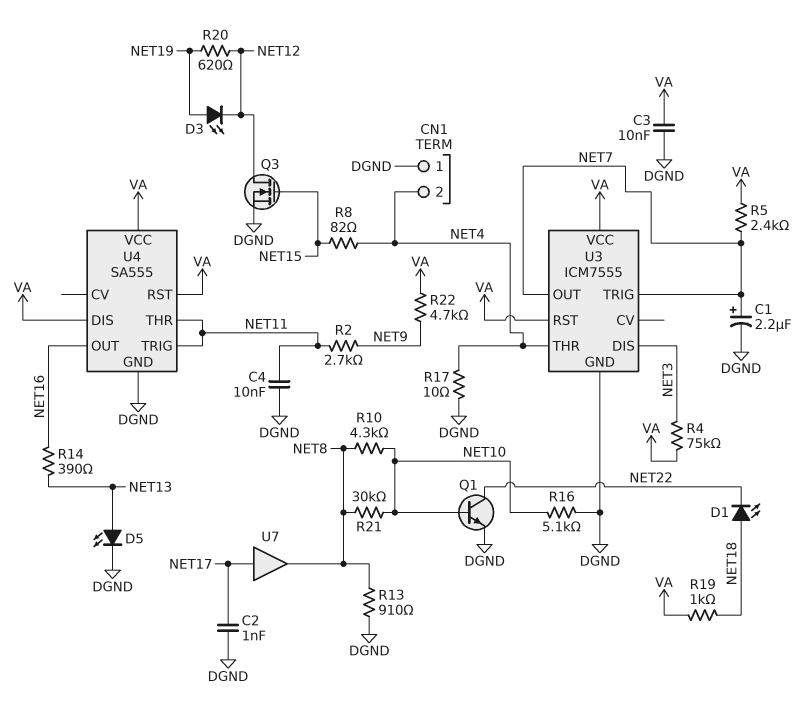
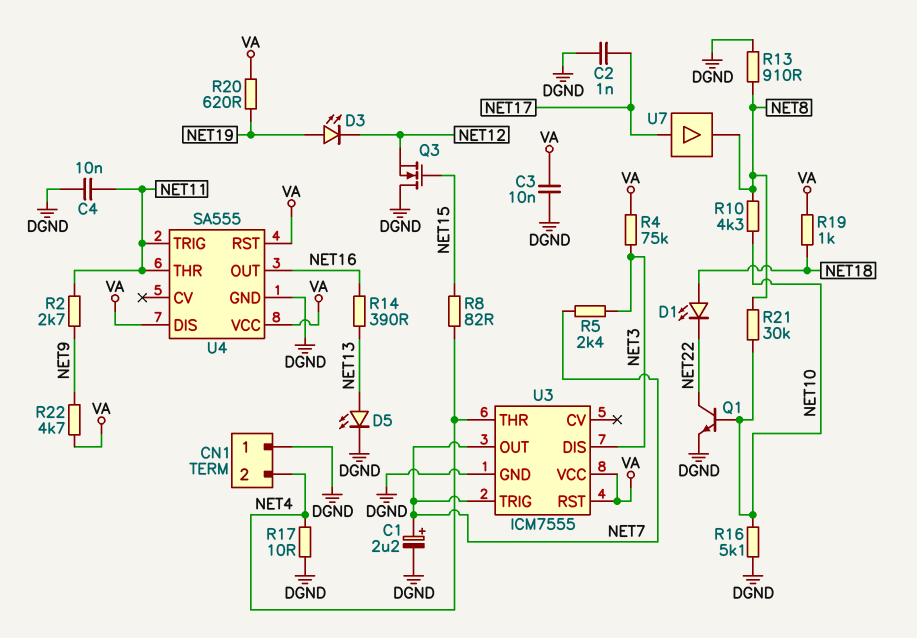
Q3: NMOS (G NET15, D NET12, S DGND) -> NMOS (G NET15, D DGND, S NET12)
R5: 2.4k (NET7, VA) -> 2.4k (NET3, NET7)
R20: 620 (NET12, NET19) -> 620 (NET19, VA)

